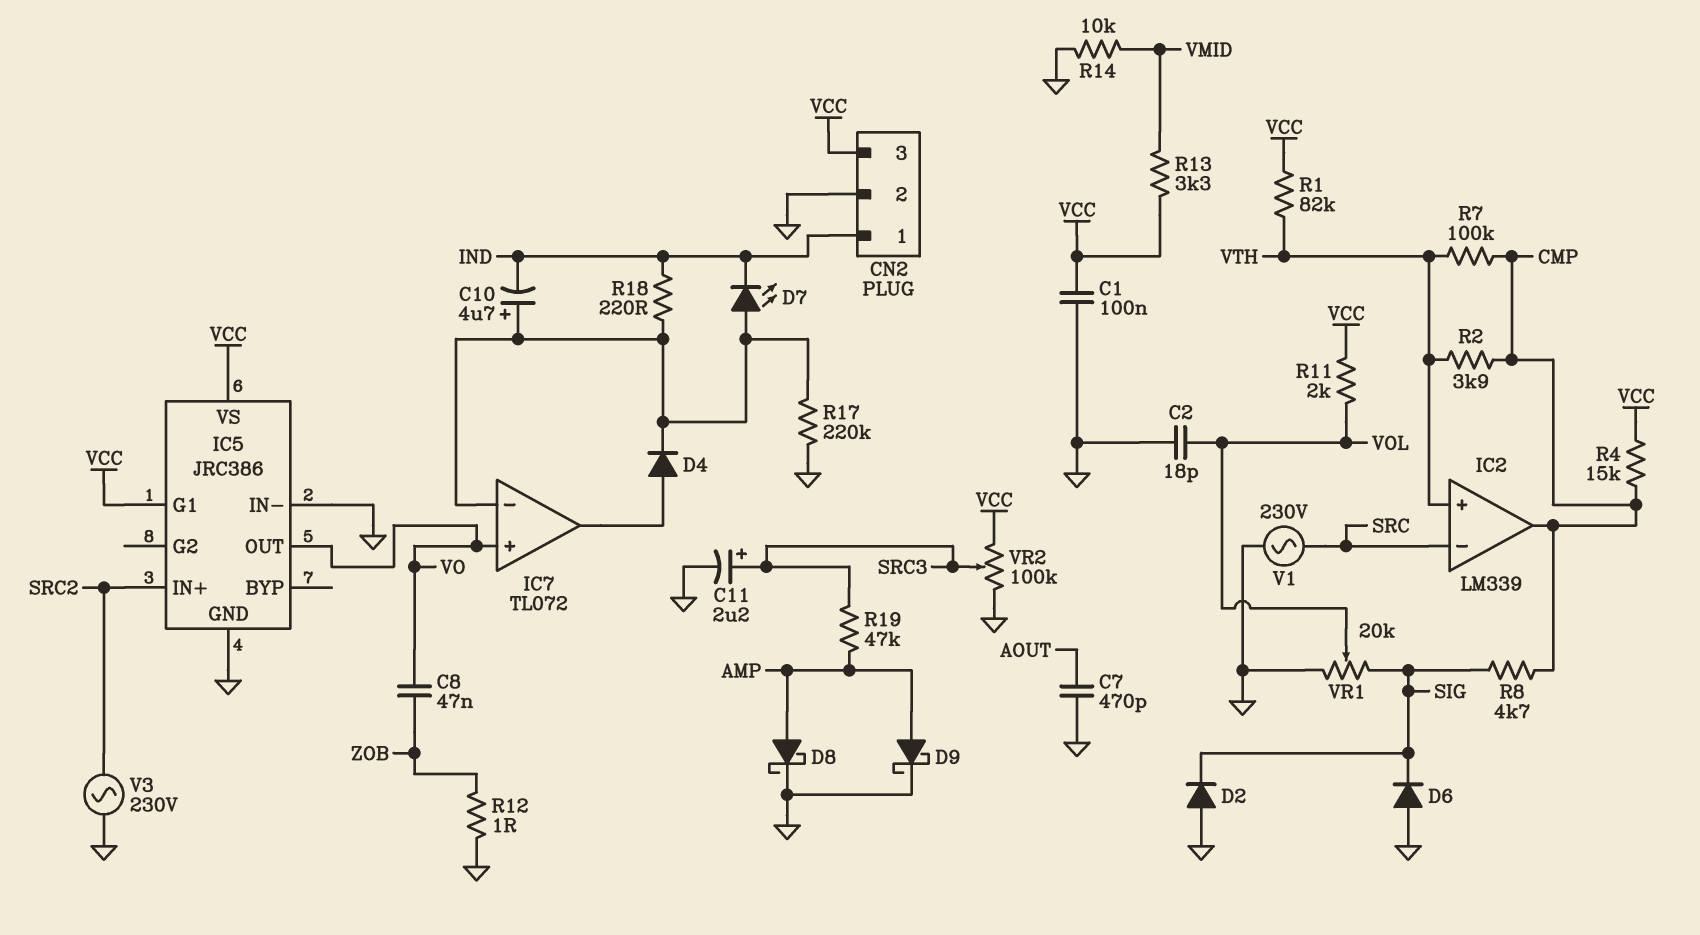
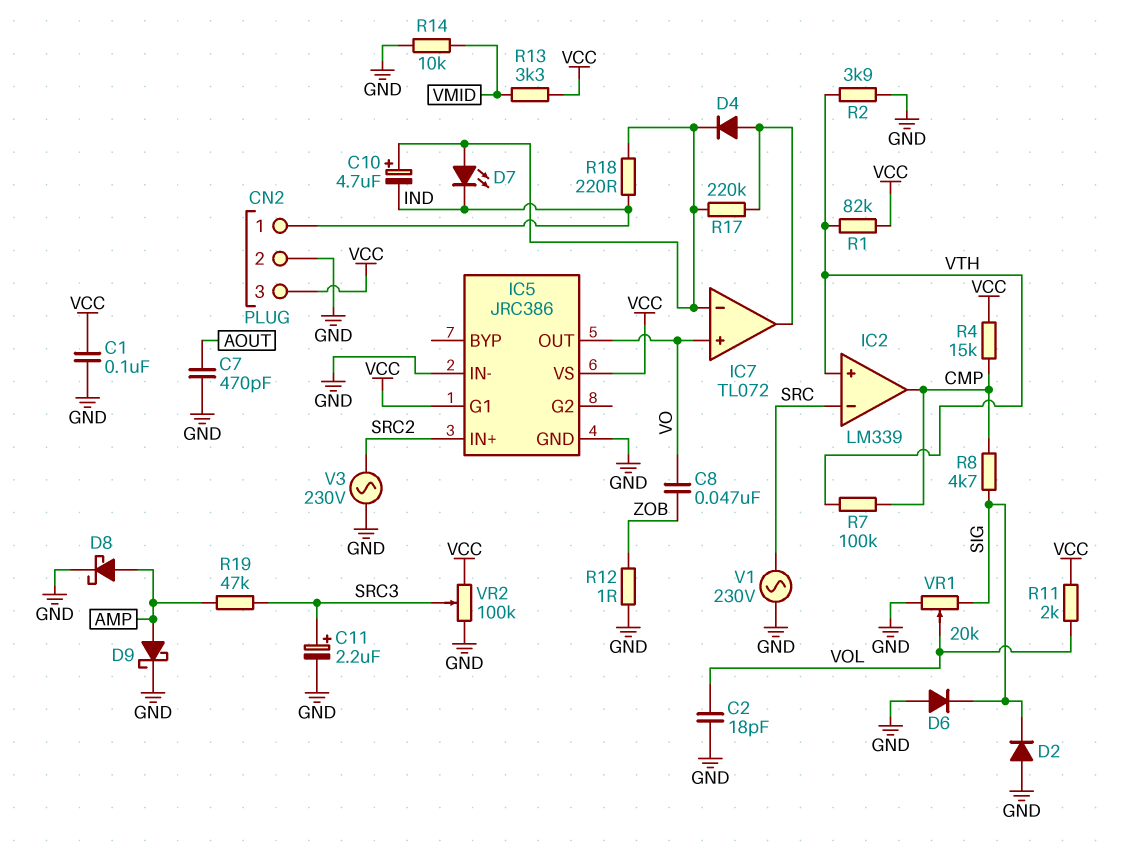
R2: 3.9k (CMP, VTH) -> 3.9k (GND, VTH)
R17: 220k (GND, IC7/in-) -> 220k (IC7/in-, IC7/out)

